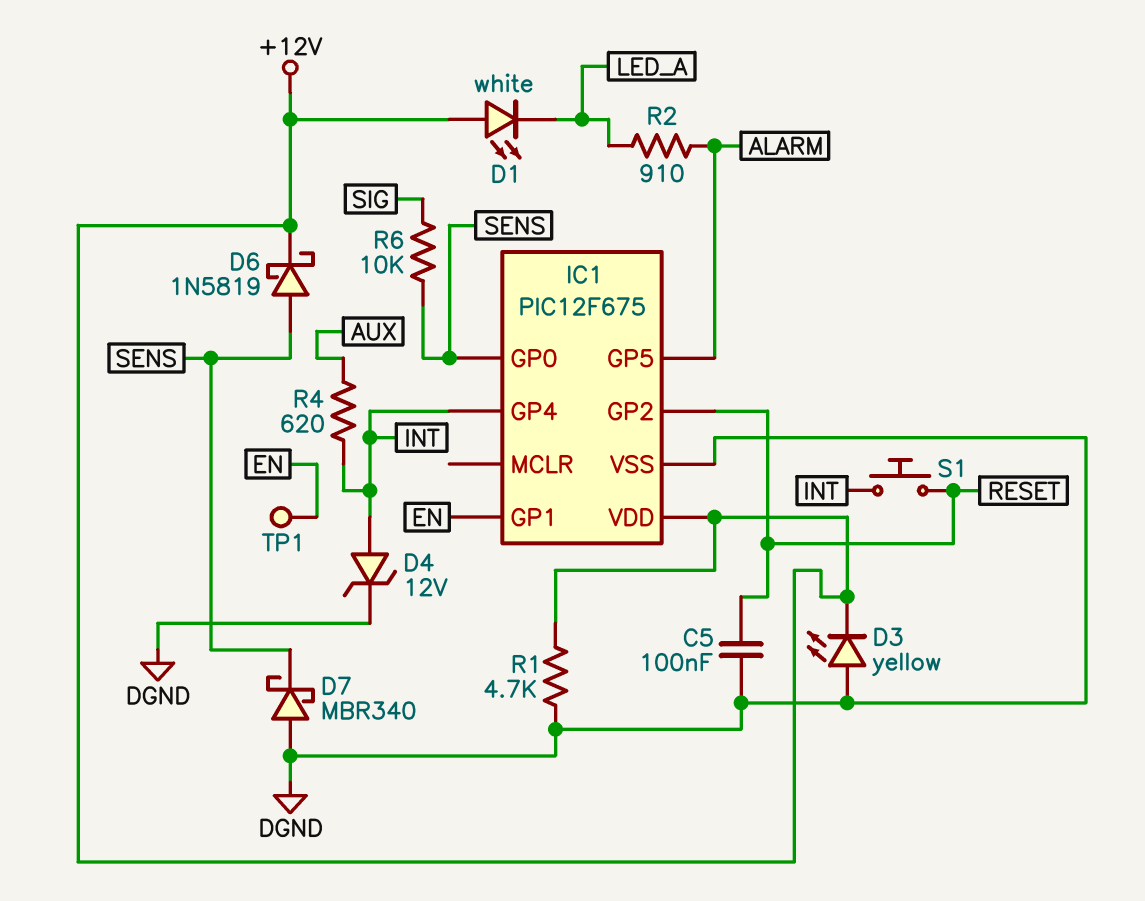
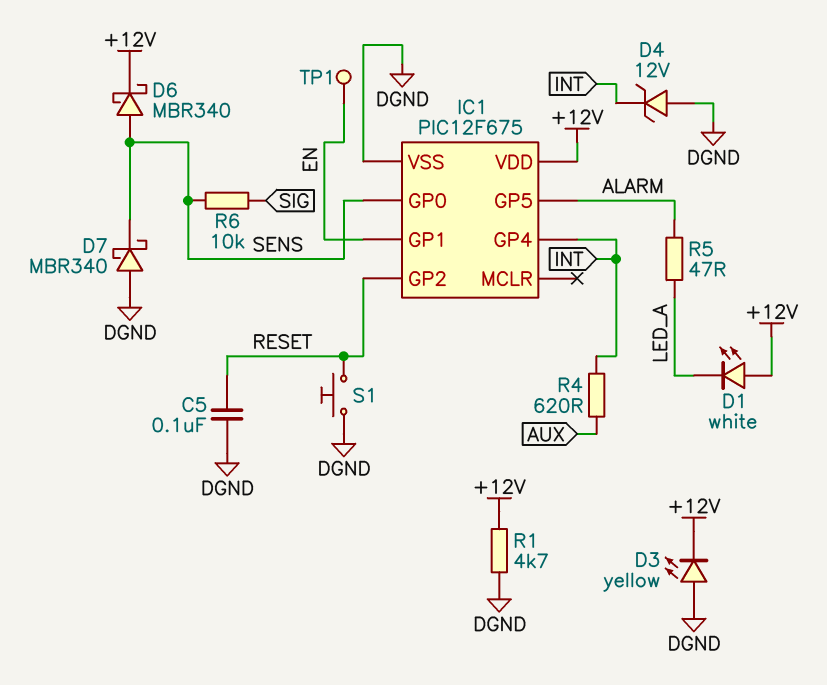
D4: zener 12V (A INT, K DGND) -> zener 12V (A DGND, K INT)
D6: schottky 1N5819 (A SENS, K +12V) -> schottky MBR340 (A SENS, K +12V)
R2: 910 (ALARM, LED_A) -> none
R5: none -> 47 (ALARM, LED_A)
S1: button (INT, RESET) -> button (DGND, RESET)

